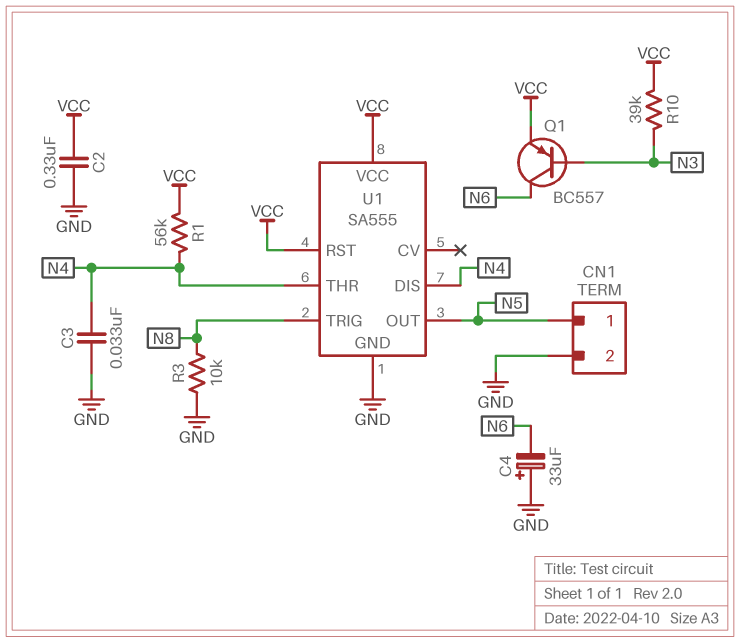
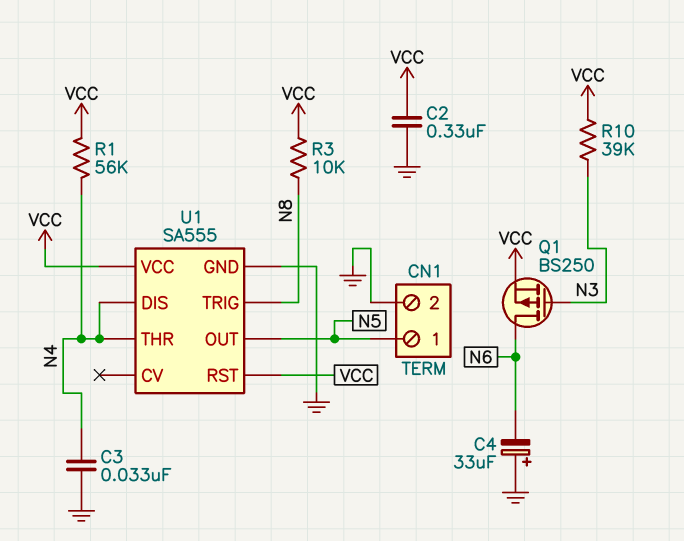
Q1: PNP BC557 (B N3, C N6, E VCC) -> PMOS BS250 (G N3, D N6, S VCC)
R3: 10k (GND, N8) -> 10k (N8, VCC)

